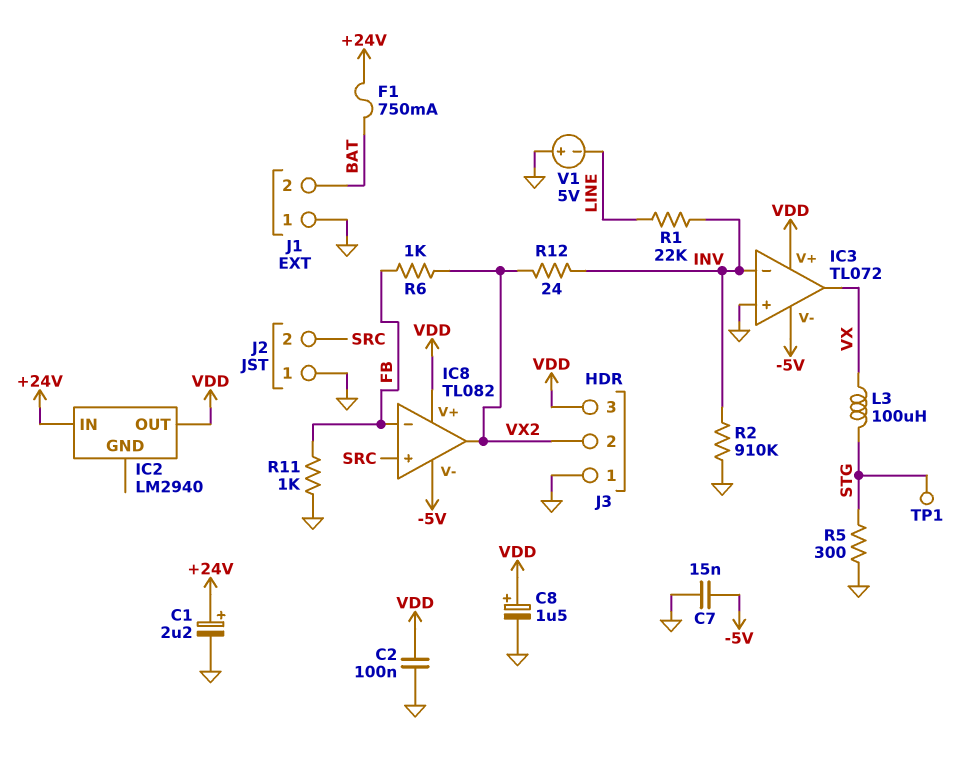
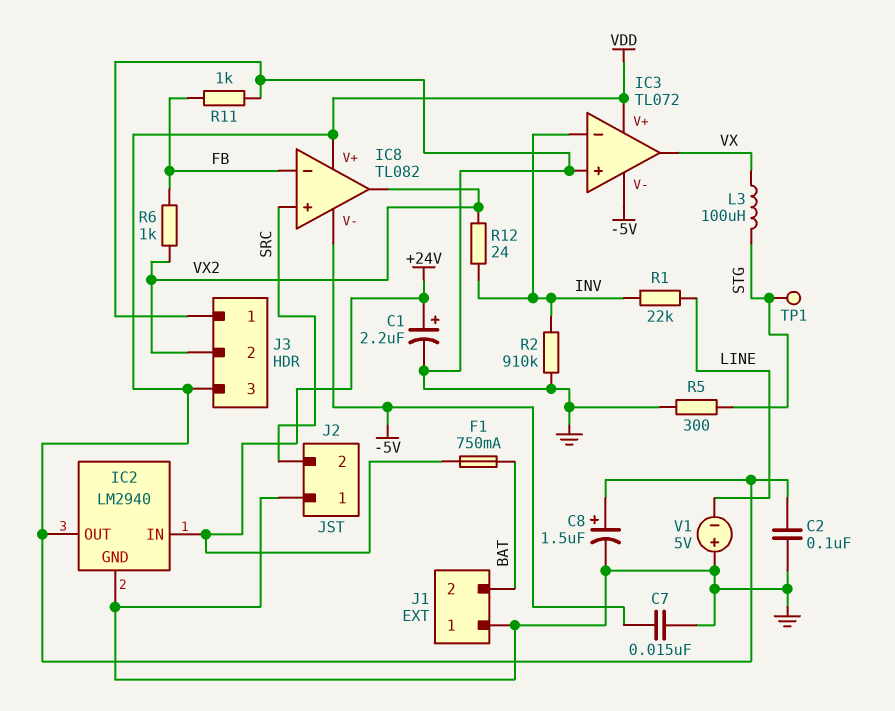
IC2 pin GND: none -> GND

